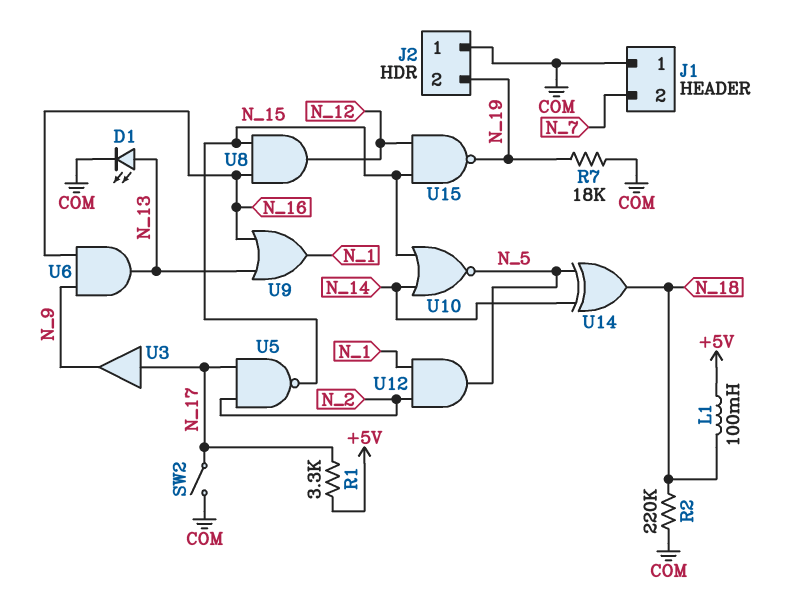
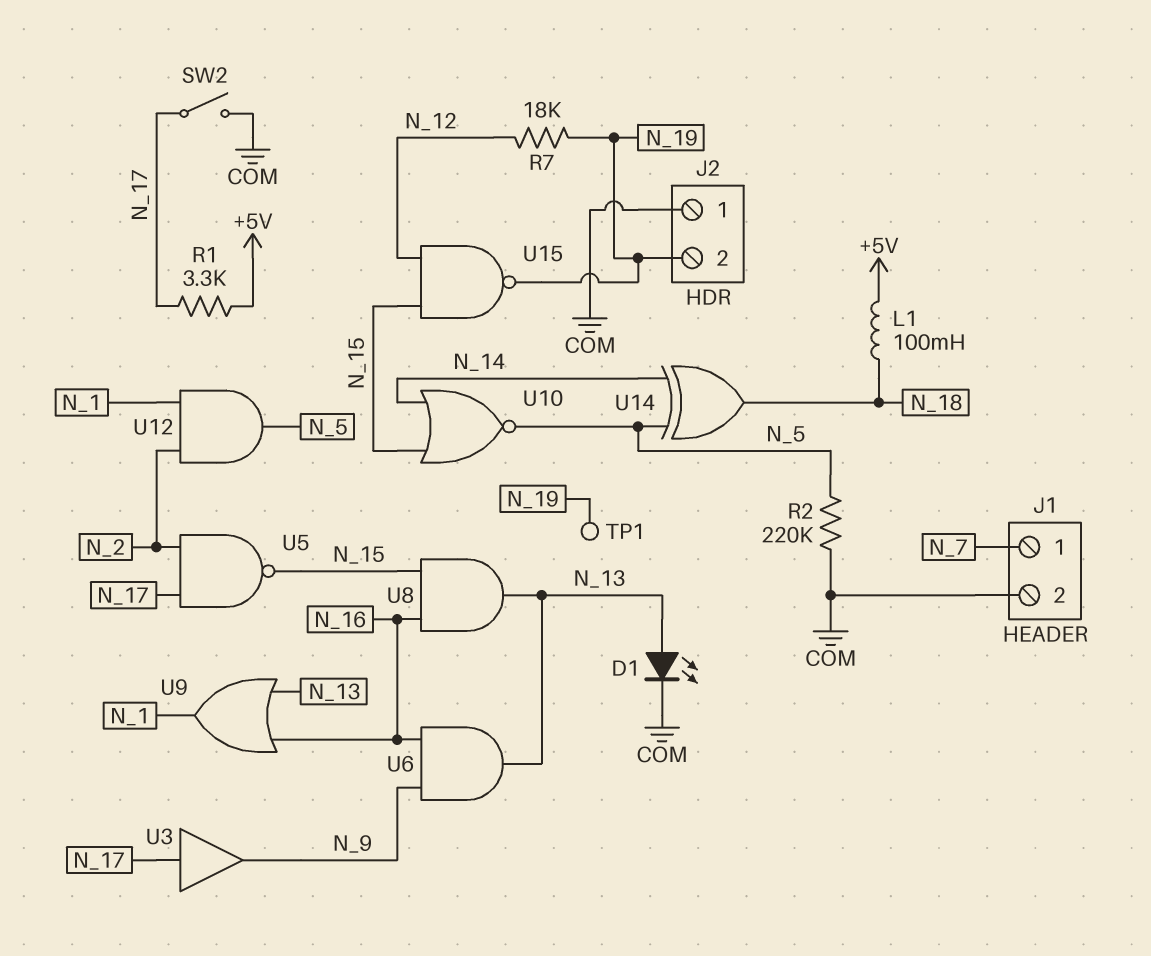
J1 pin 1: COM -> N_7
J1 pin 2: N_7 -> COM
R2: 220k (COM, N_18) -> 220k (COM, N_5)
R7: 18k (COM, N_19) -> 18k (N_12, N_19)
TP1: none -> test point (N_19)
U8: AND (in N_15, in N_16, out N_12) -> AND (in N_15, in N_16, out N_13)

